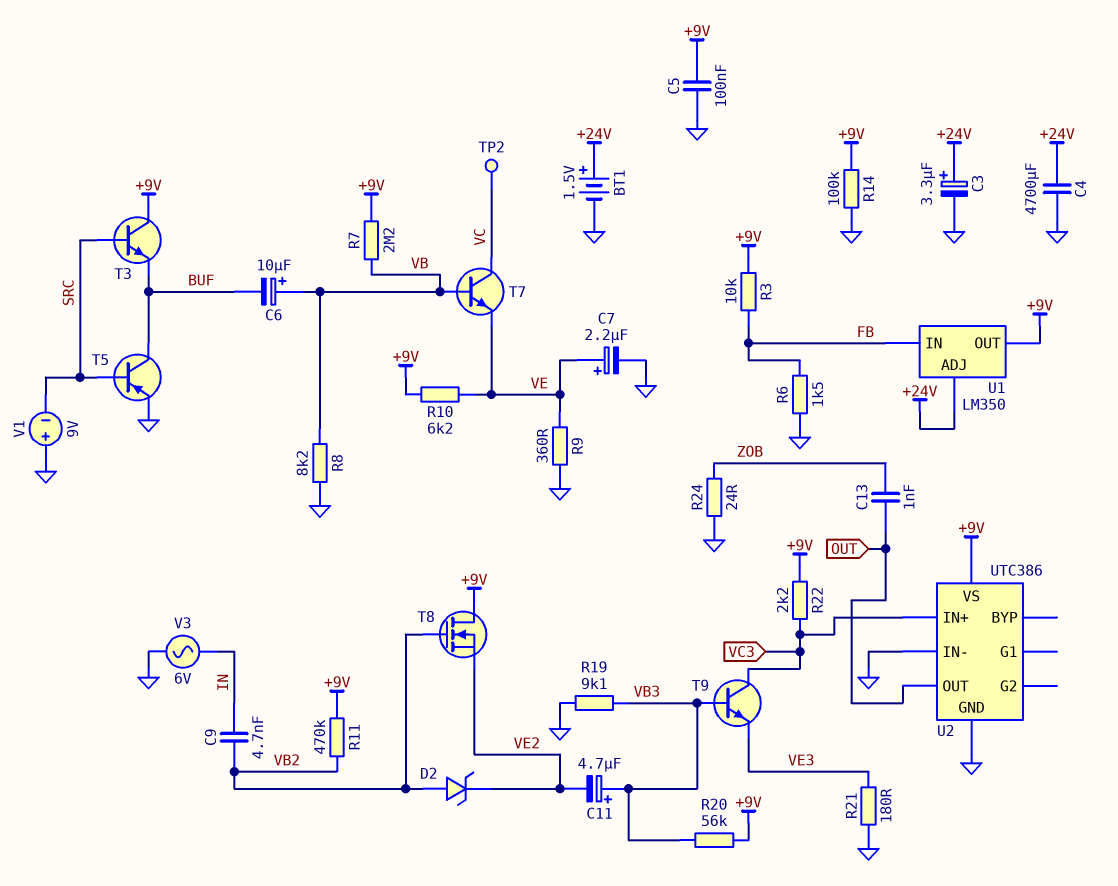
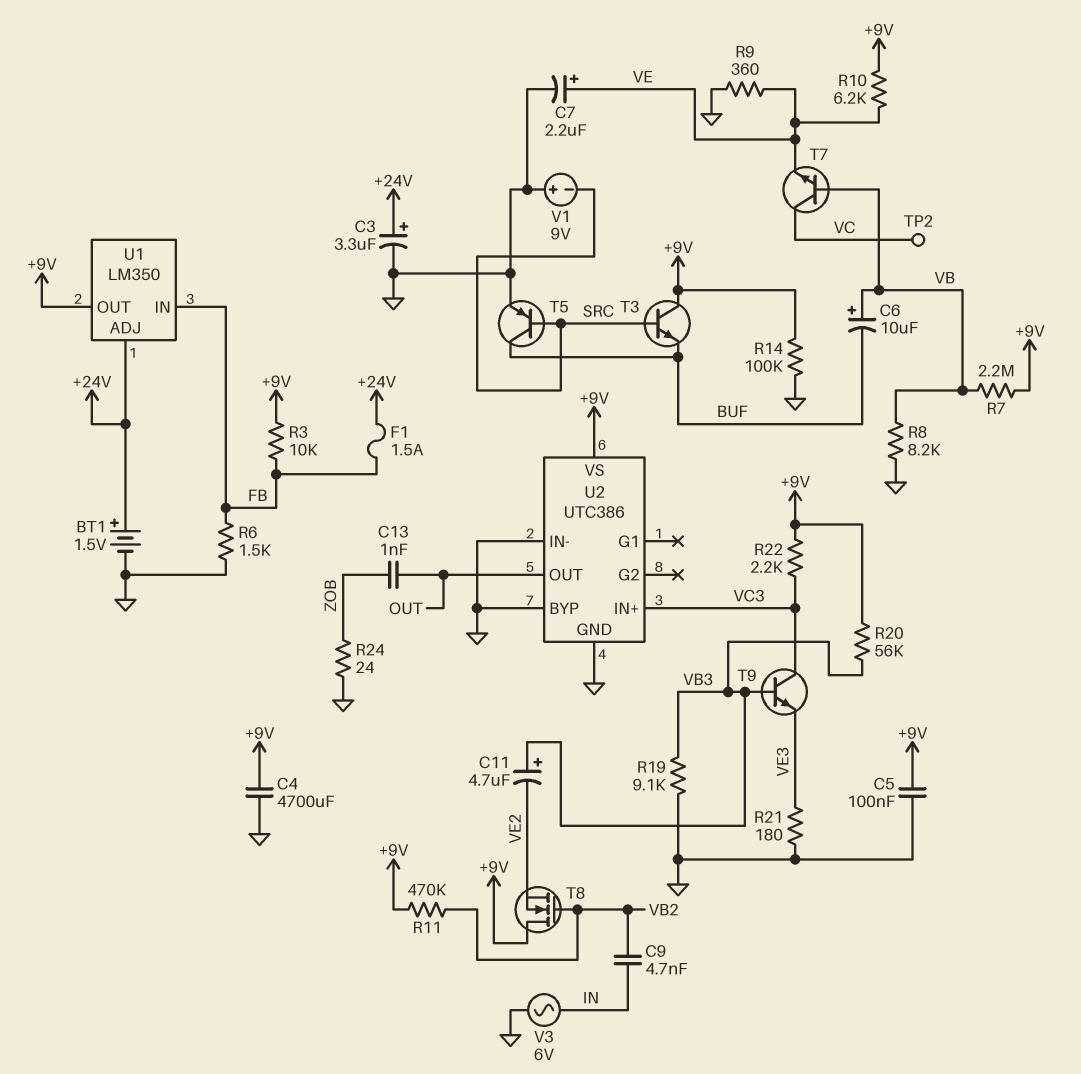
C4: 4700uF (+24V, GND) -> 4700uF (+9V, GND)
D2: zener (A VB2, K VE2) -> none
F1: none -> 1.5A (+24V, FB)
U2 pin BYP: none -> GND

